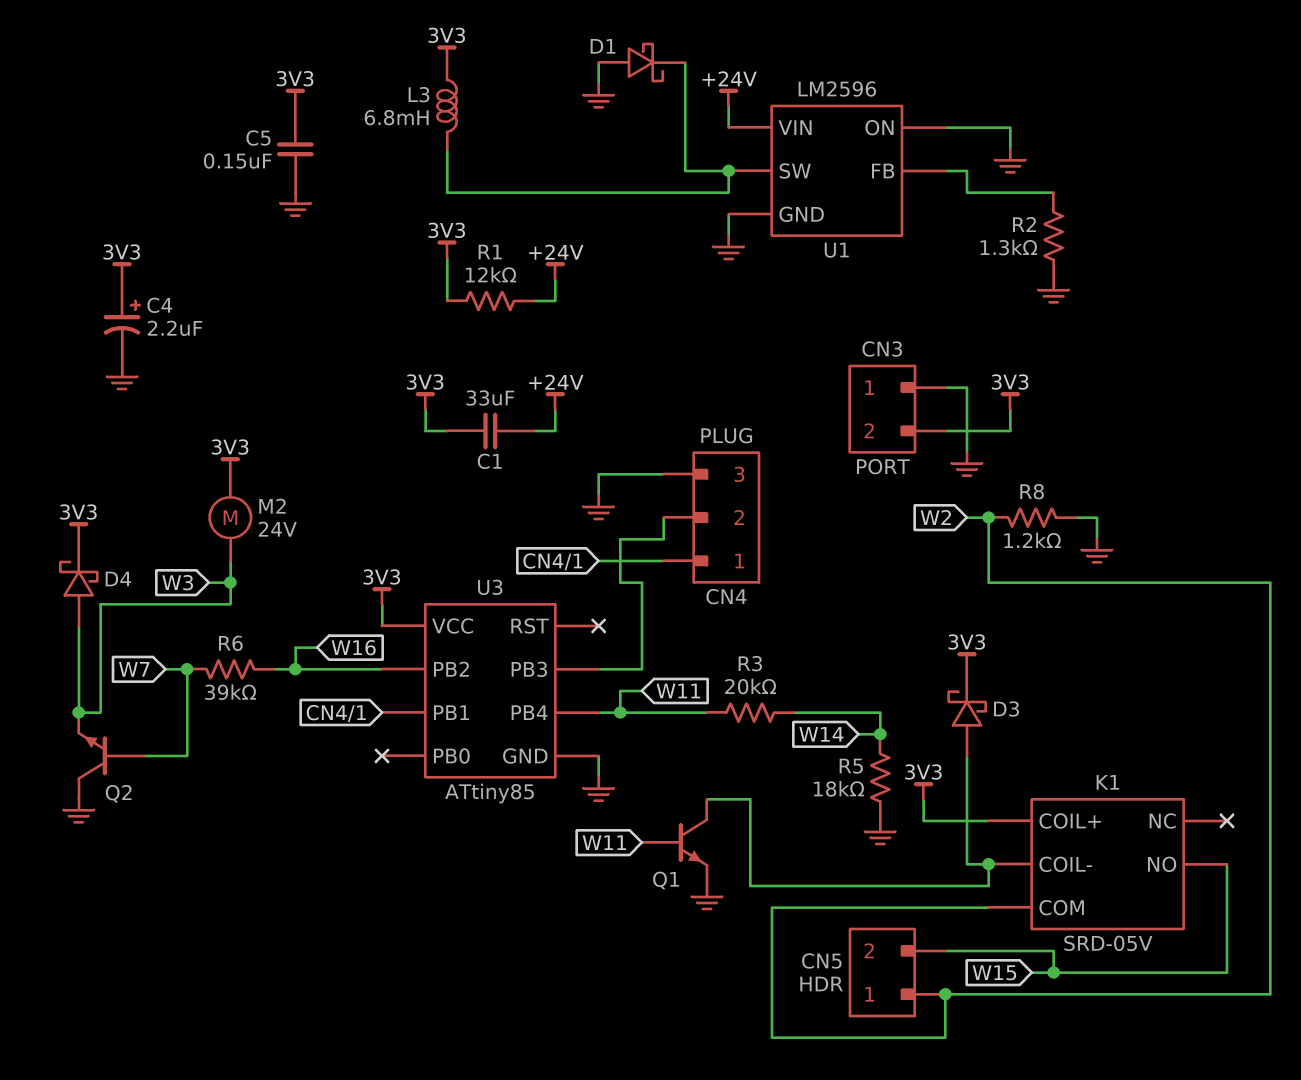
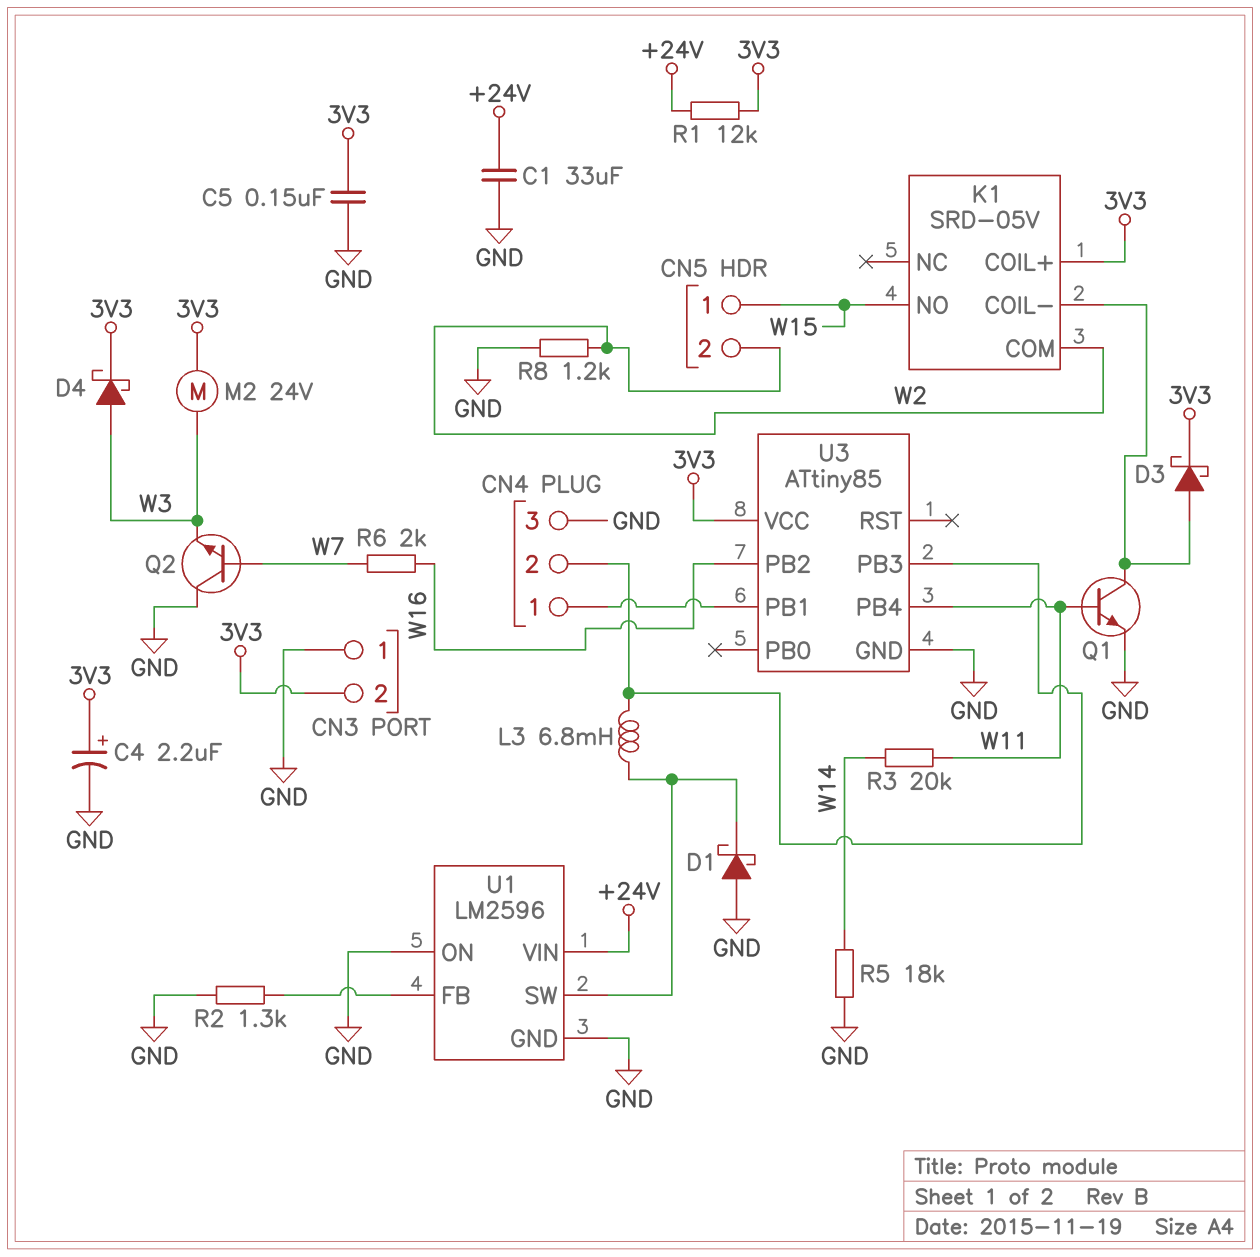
C1: 33uF (+24V, 3V3) -> 33uF (+24V, GND)
CN5 pin 1: W2 -> W15
CN5 pin 2: W15 -> W2
L3: 6.8mH (3V3, U1/SW) -> 6.8mH (CN4/2, U1/SW)
R6: 39k (W7, W16) -> 2k (W7, W16)

